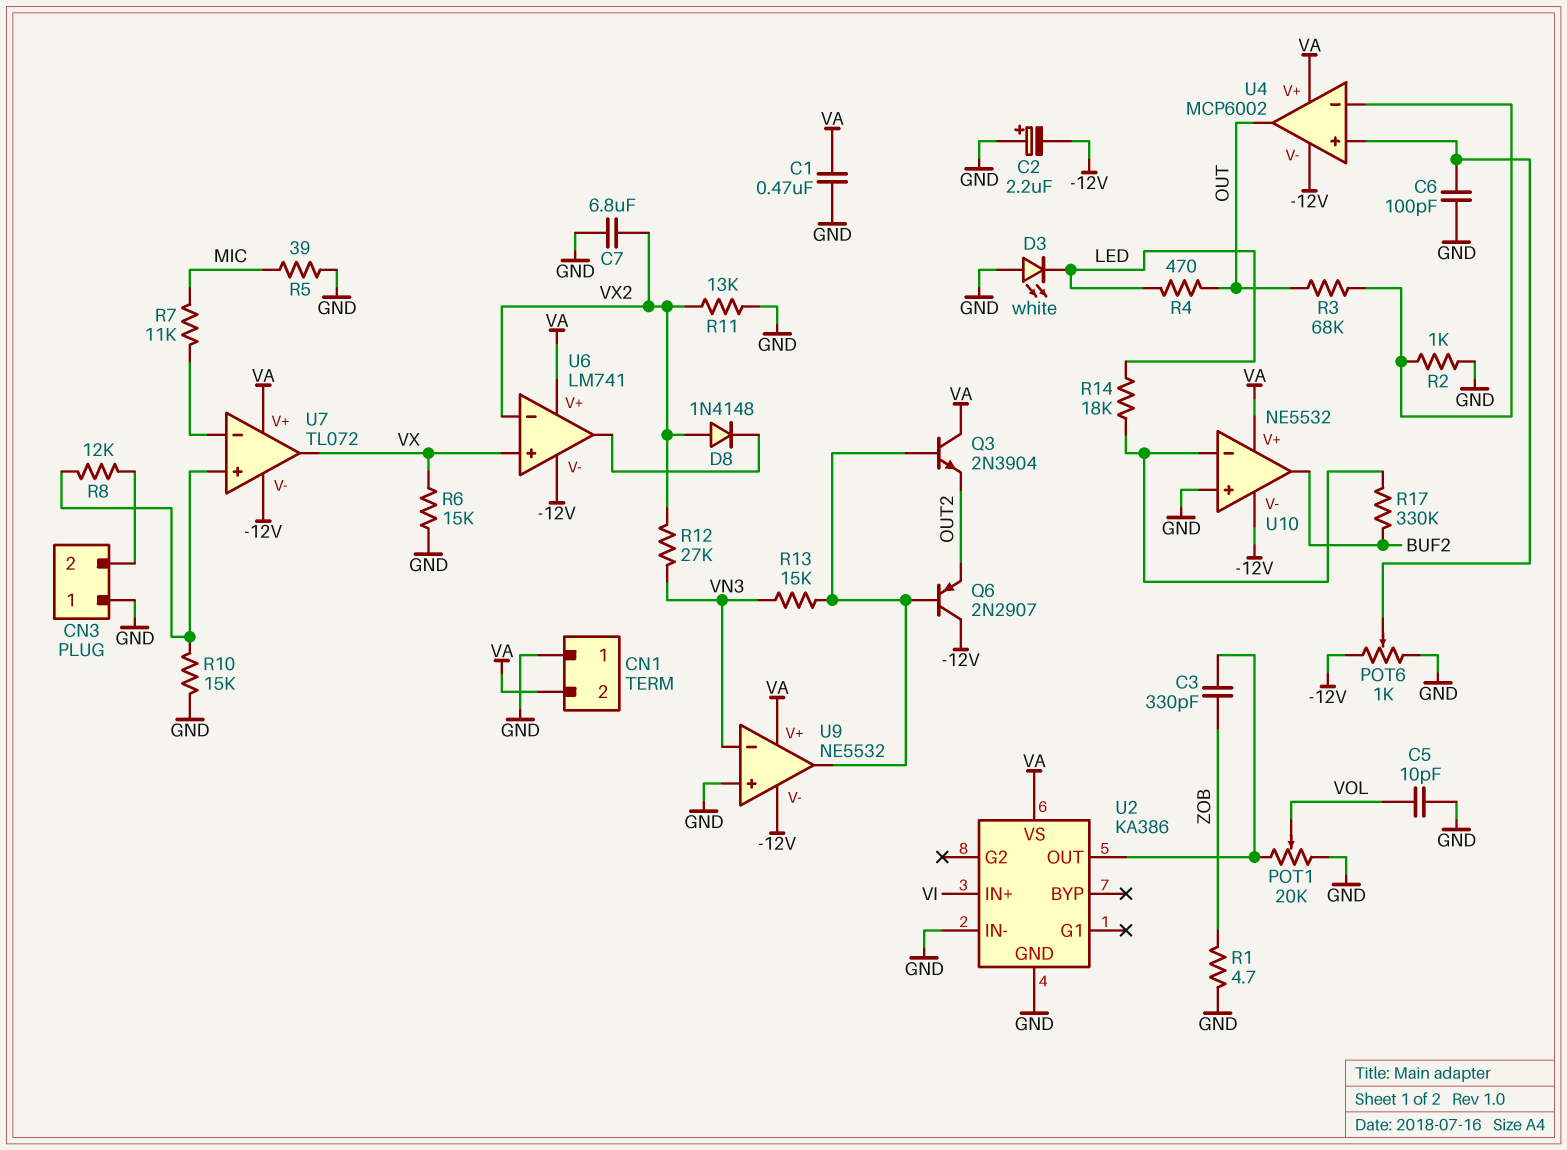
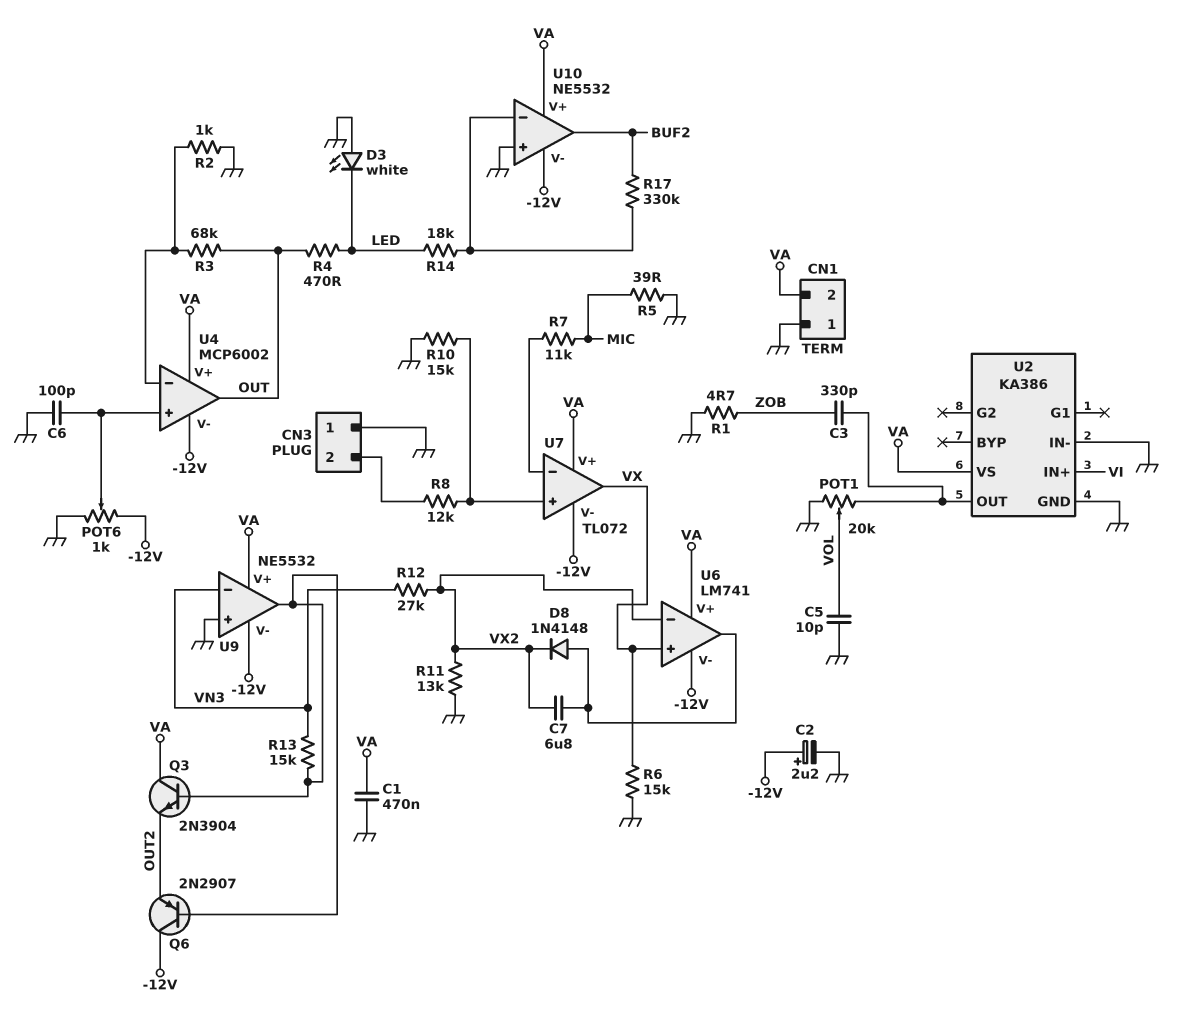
C2: 2.2uF (plus GND, minus -12V) -> 2.2uF (plus -12V, minus GND)
C7: 6.8uF (GND, VX2) -> 6.8uF (U6/out, VX2)
D8: diode 1N4148 (A VX2, K U6/out) -> diode 1N4148 (A U6/out, K VX2)

